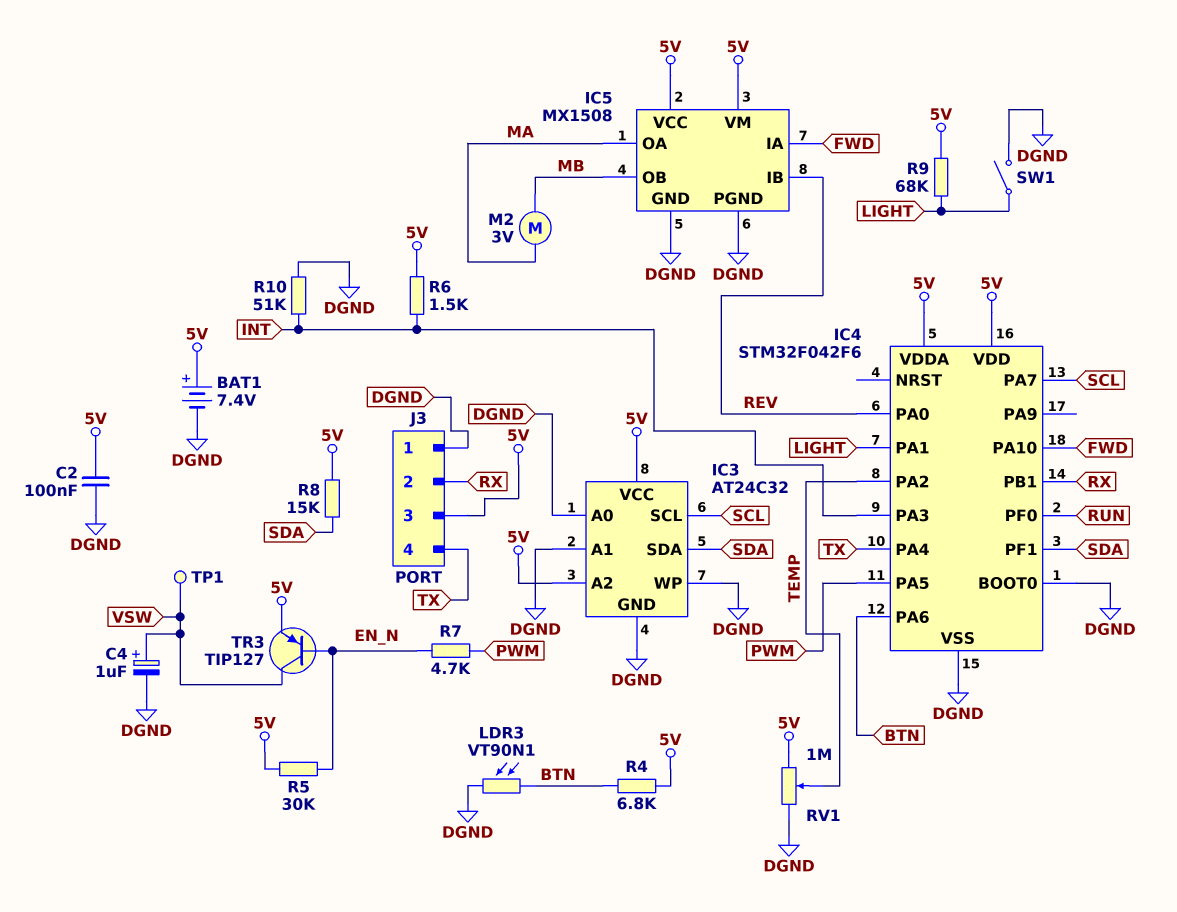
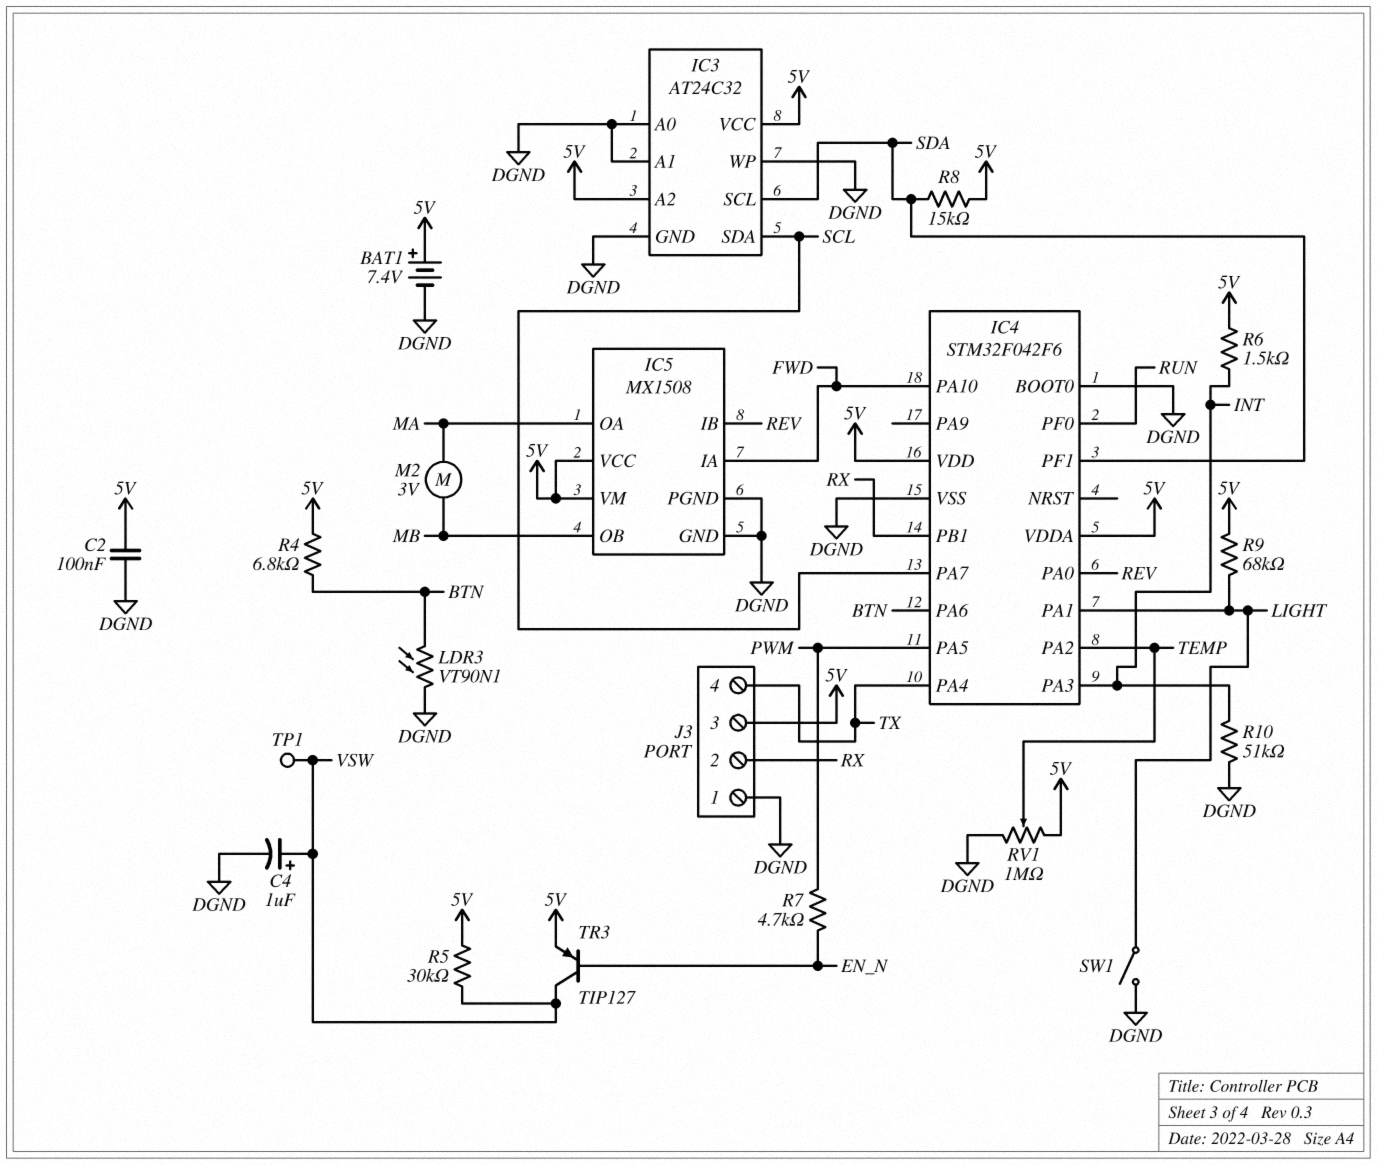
IC3 pin SCL: SCL -> SDA
IC3 pin SDA: SDA -> SCL
R5: 30k (5V, EN_N) -> 30k (5V, VSW)

